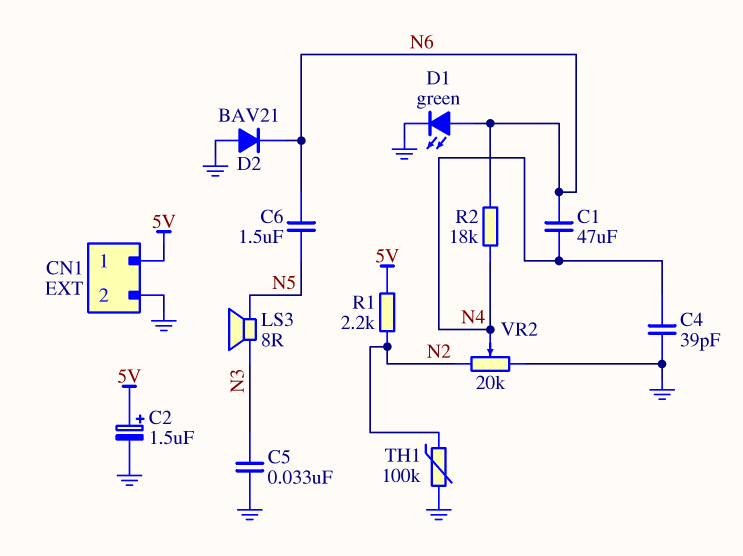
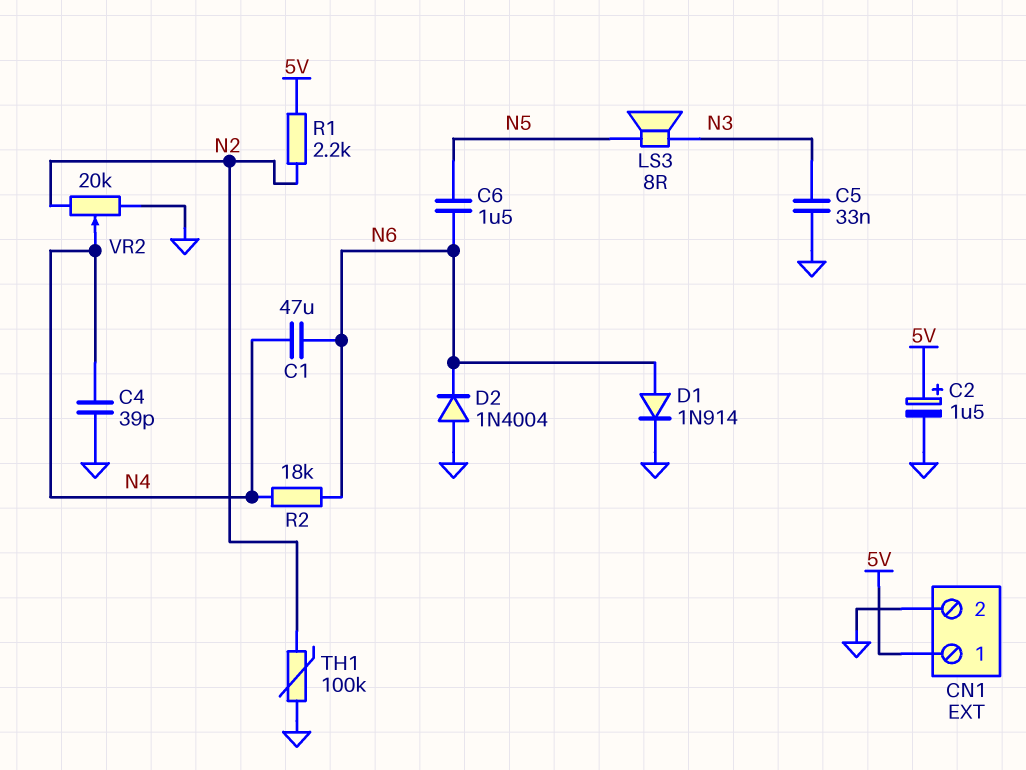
D1: LED green (A N6, K GND) -> diode 1N914 (A N6, K GND)
D2: diode BAV21 (A GND, K N6) -> diode 1N4004 (A GND, K N6)

